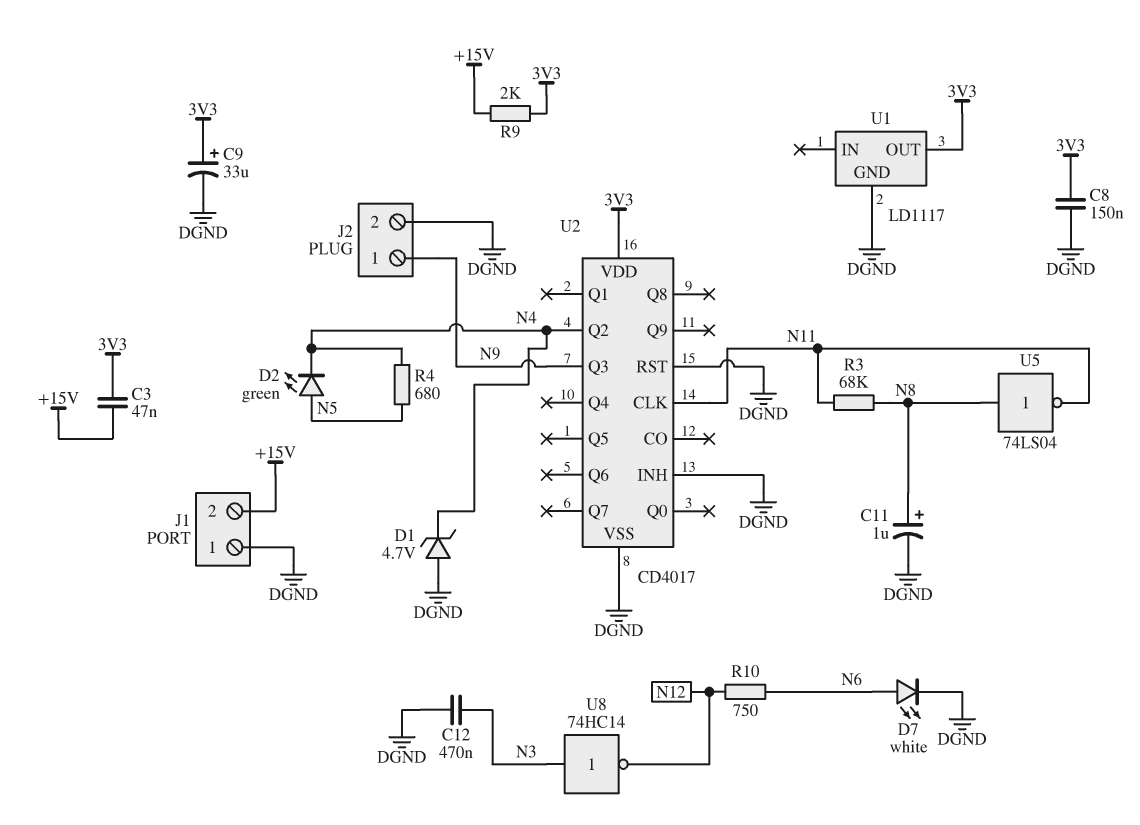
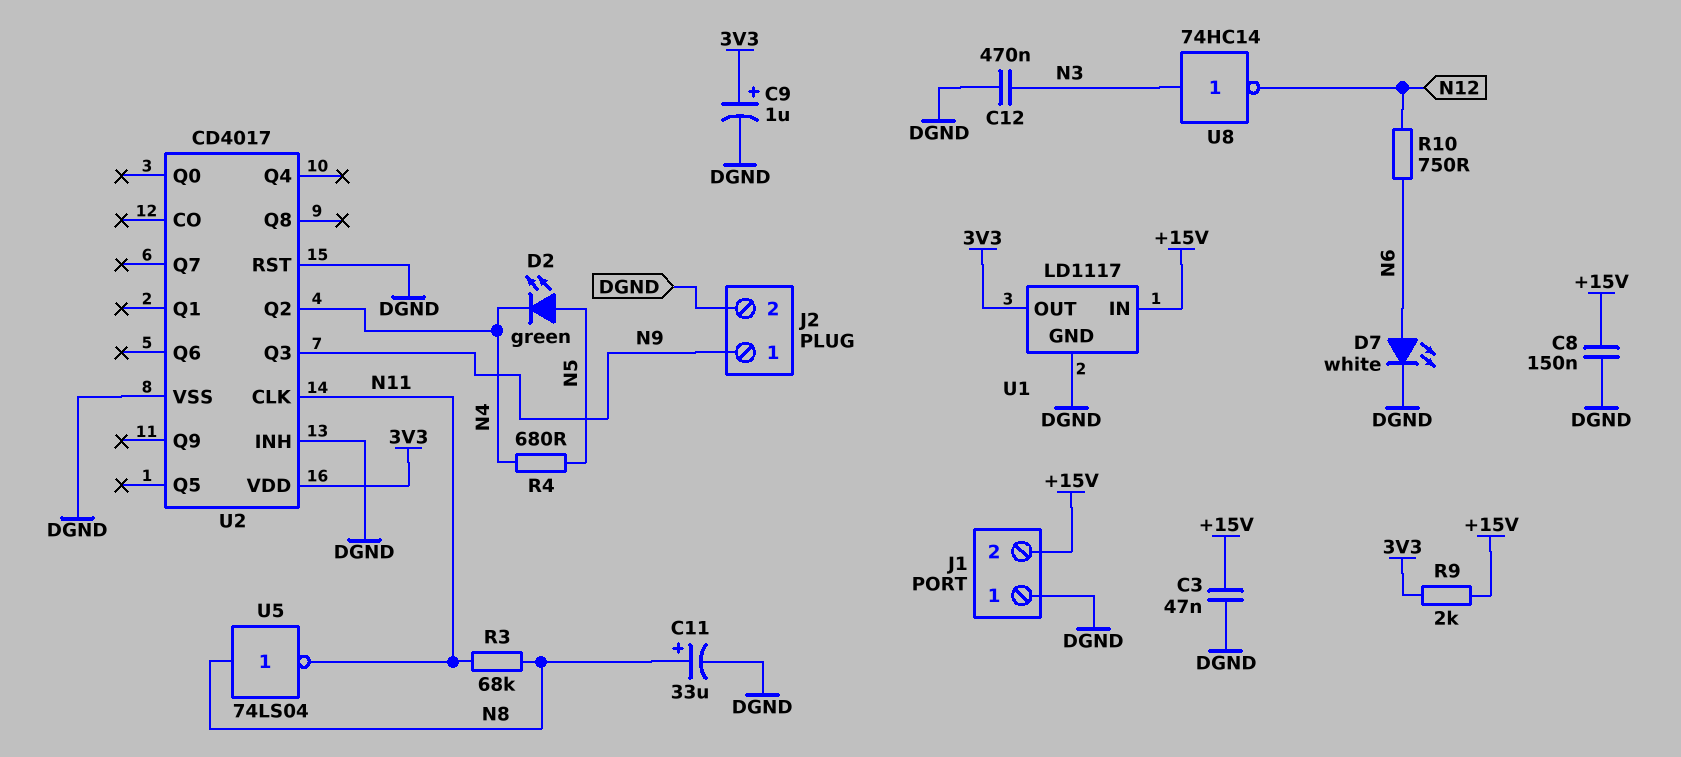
C3: 47nF (+15V, 3V3) -> 47nF (+15V, DGND)
C8: 150nF (3V3, DGND) -> 150nF (+15V, DGND)
C9: 33uF (plus 3V3, minus DGND) -> 1uF (plus 3V3, minus DGND)
C11: 1uF (plus N8, minus DGND) -> 33uF (plus N8, minus DGND)
D1: zener 4.7V (A DGND, K N4) -> none
U1 pin IN: none -> +15V

